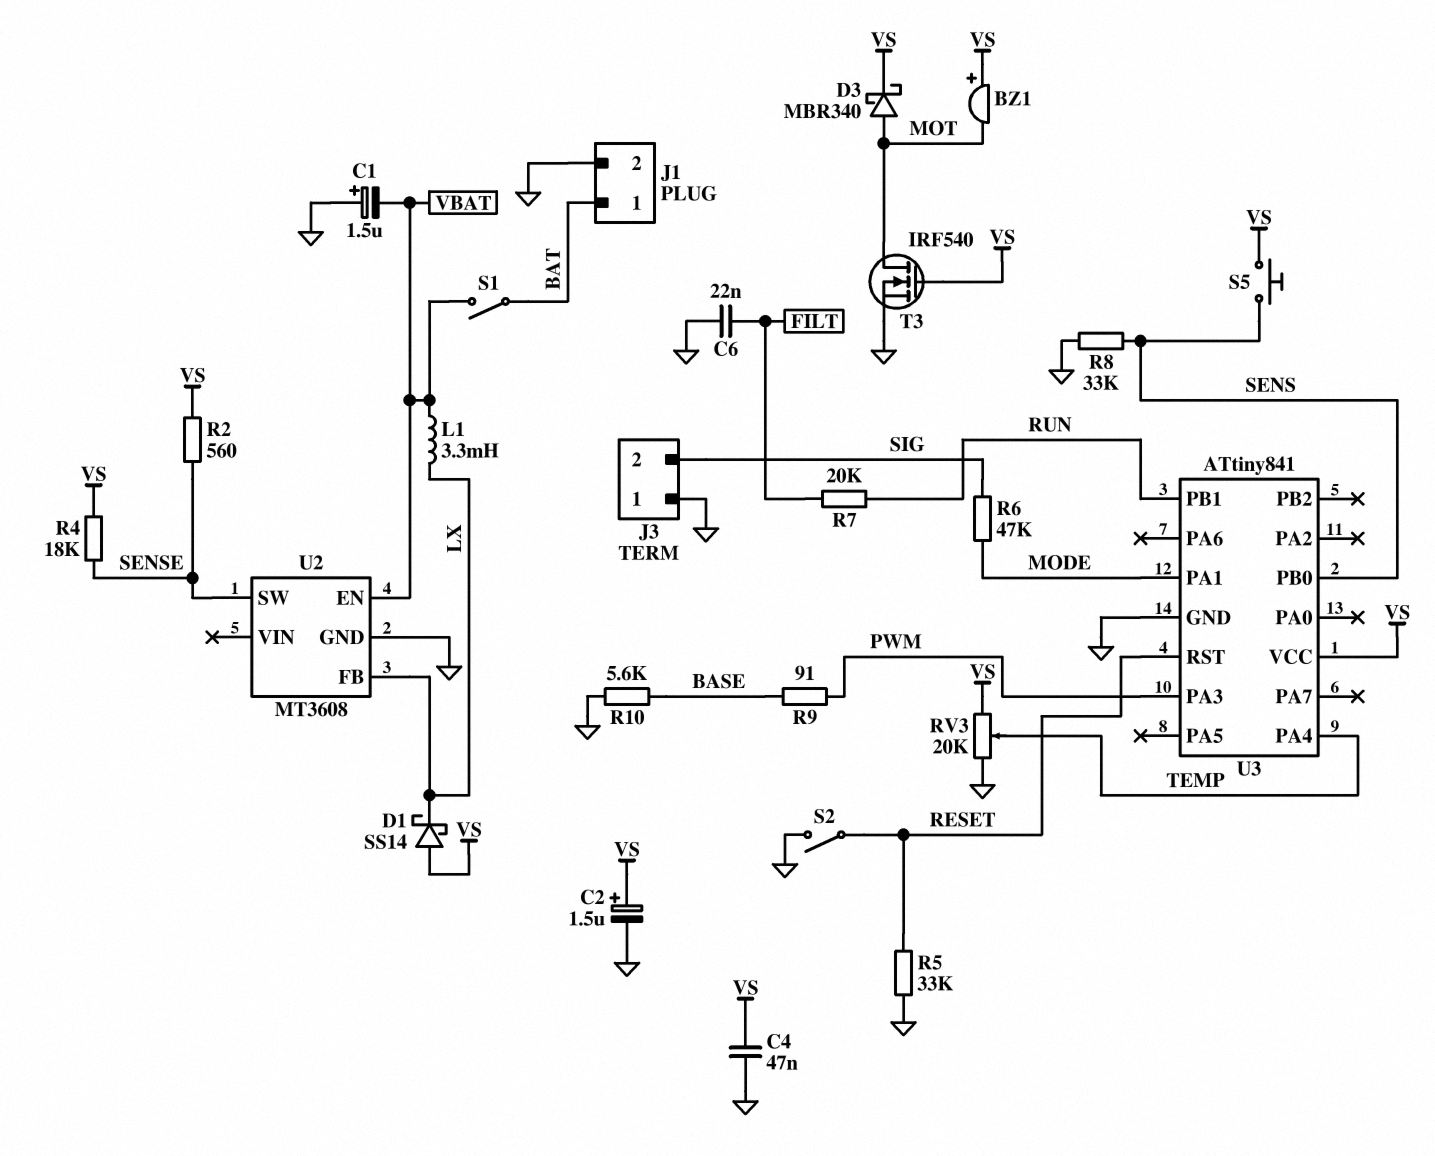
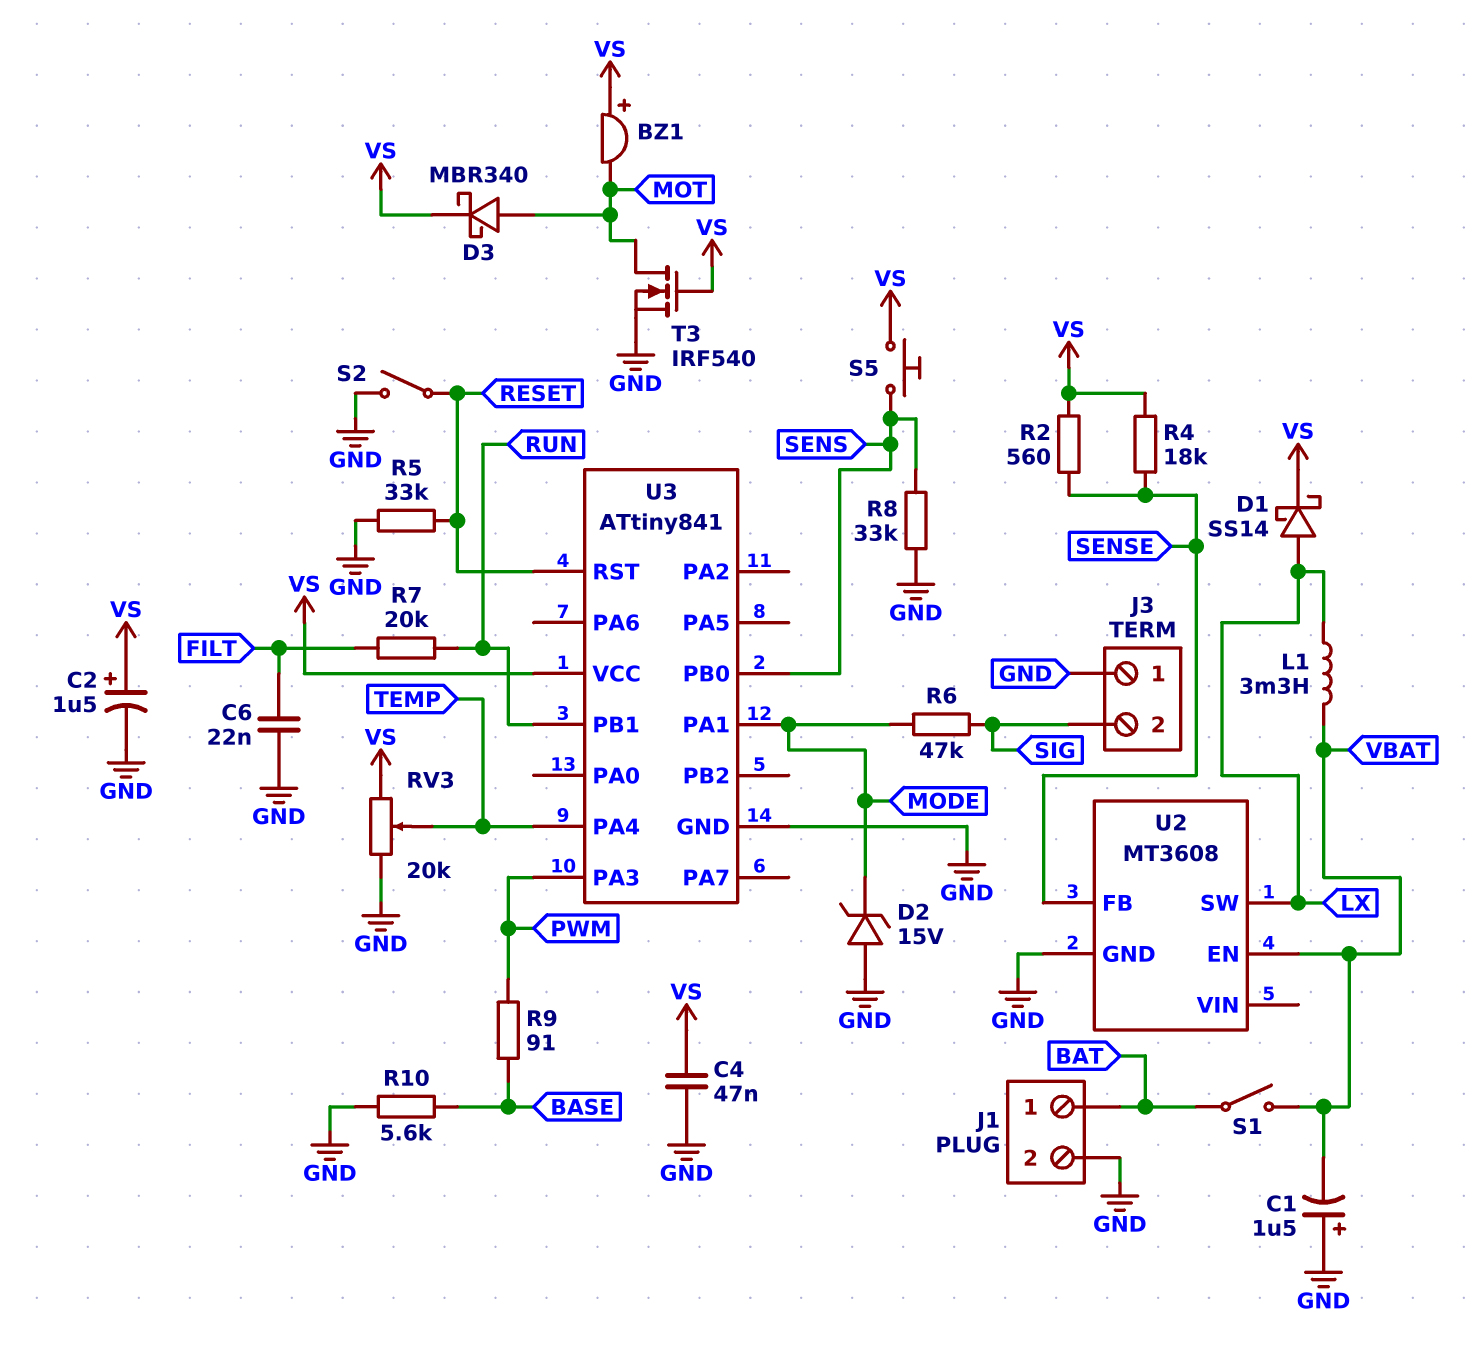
D1: schottky SS14 (A VS, K LX) -> schottky SS14 (A LX, K VS)
D2: none -> zener 15V (A GND, K MODE)
U2 pin FB: LX -> SENSE
U2 pin SW: SENSE -> LX

